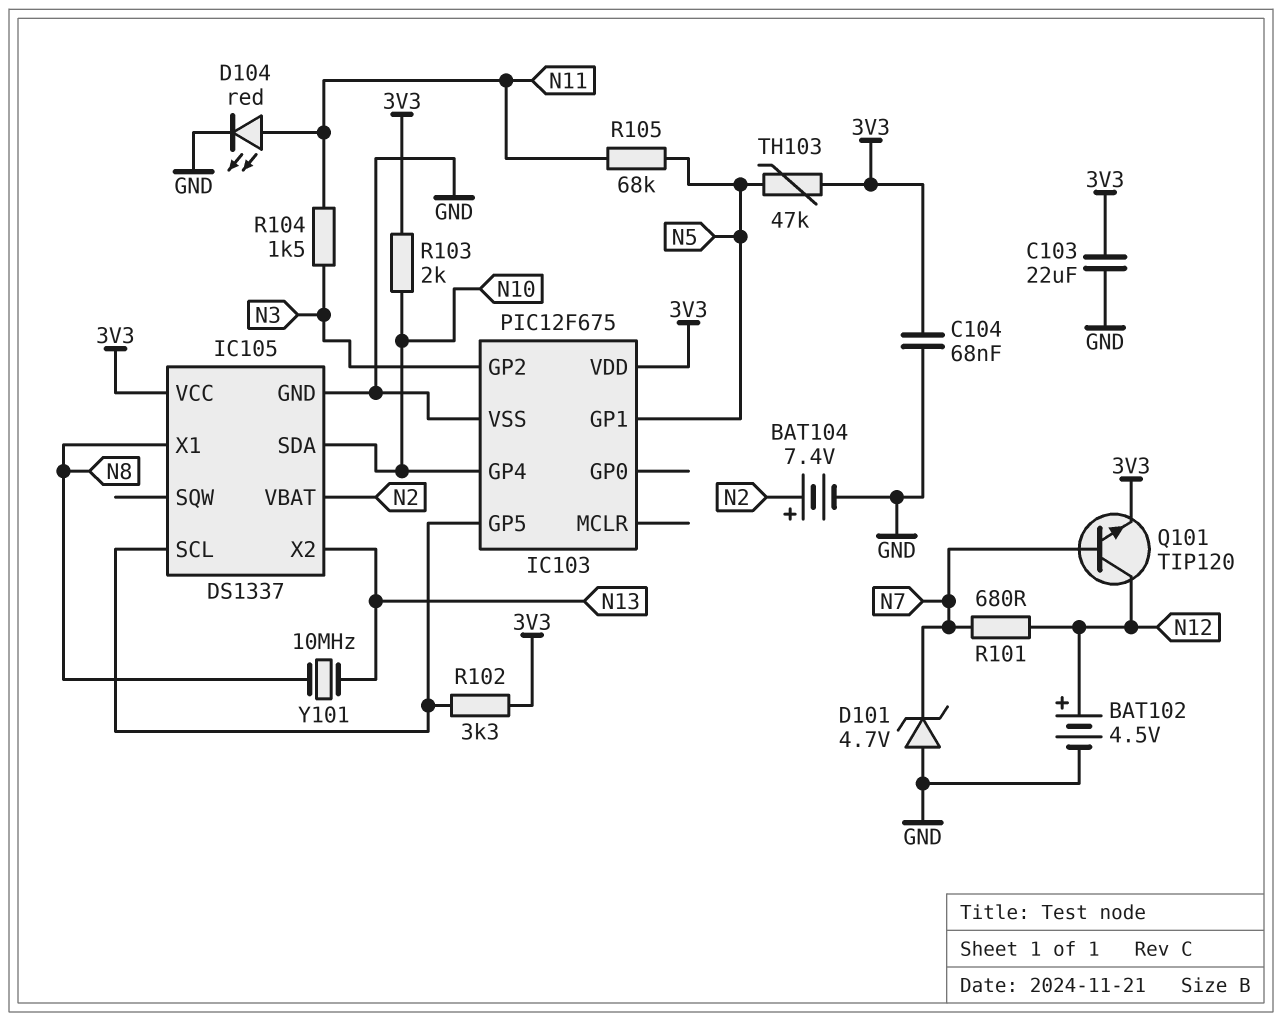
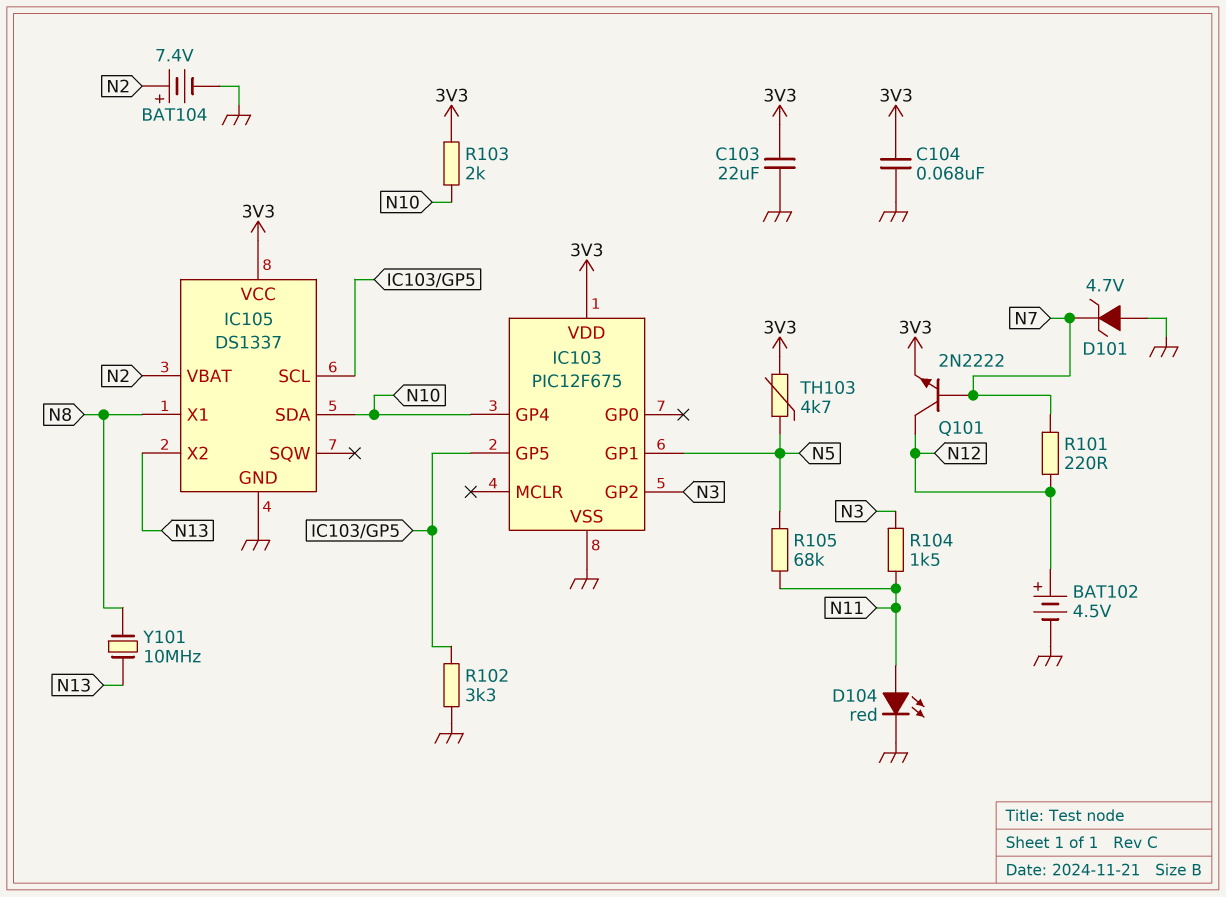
Q101: NPN TIP120 (B N7, C N12, E 3V3) -> NPN 2N2222 (B N7, C N12, E 3V3)
R101: 680 (N7, N12) -> 220 (N7, N12)
R102: 3.3k (3V3, IC103/GP5) -> 3.3k (GND, IC103/GP5)
TH103: 47k (3V3, N5) -> 4.7k (3V3, N5)

